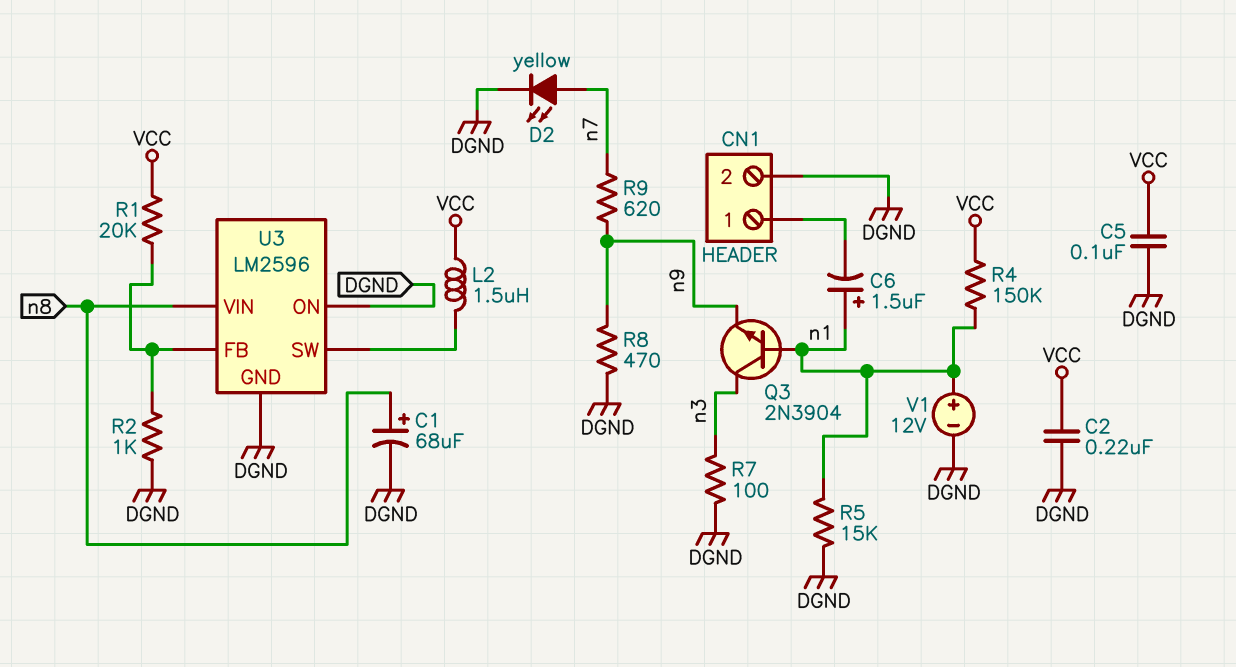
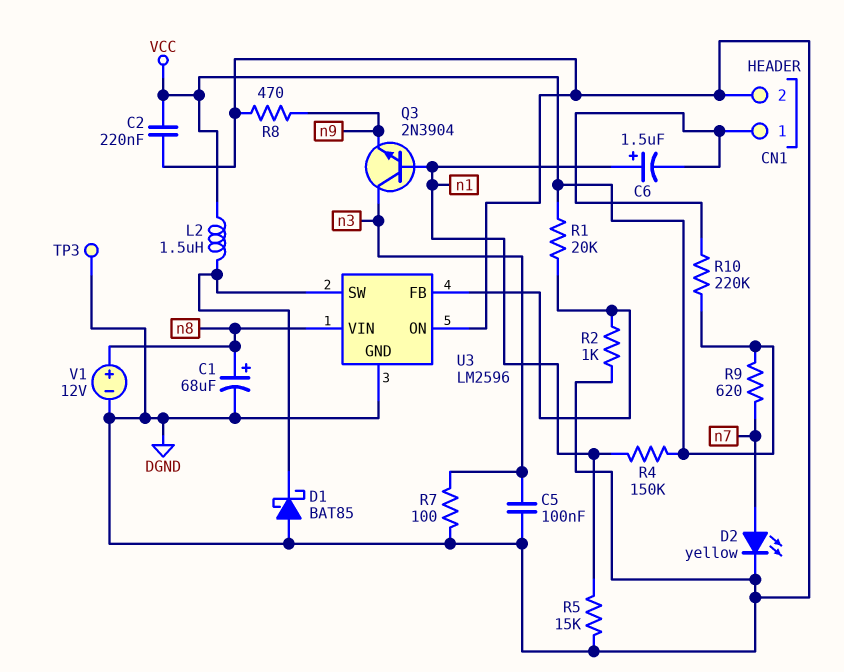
C5: 100nF (DGND, VCC) -> 100nF (DGND, n3)
D1: none -> schottky BAT85 (A DGND, K U3/SW)
R9: 620 (n7, n9) -> 620 (VCC, n7)
R10: none -> 220k (CN1/1, VCC)
TP3: none -> test point (DGND)
V1: 12V (plus n1, minus DGND) -> 12V (plus n8, minus DGND)

